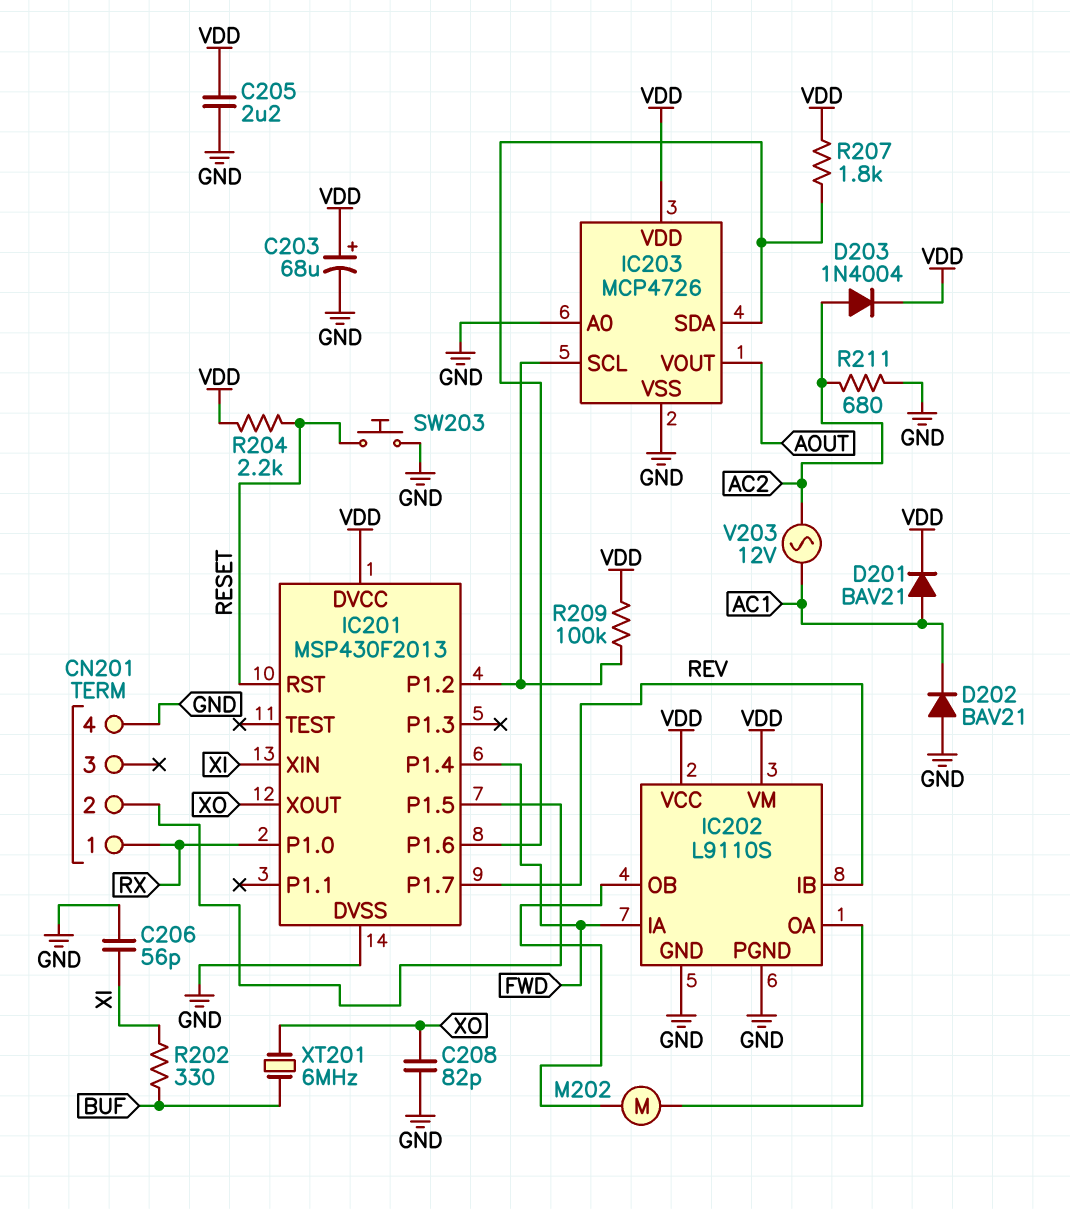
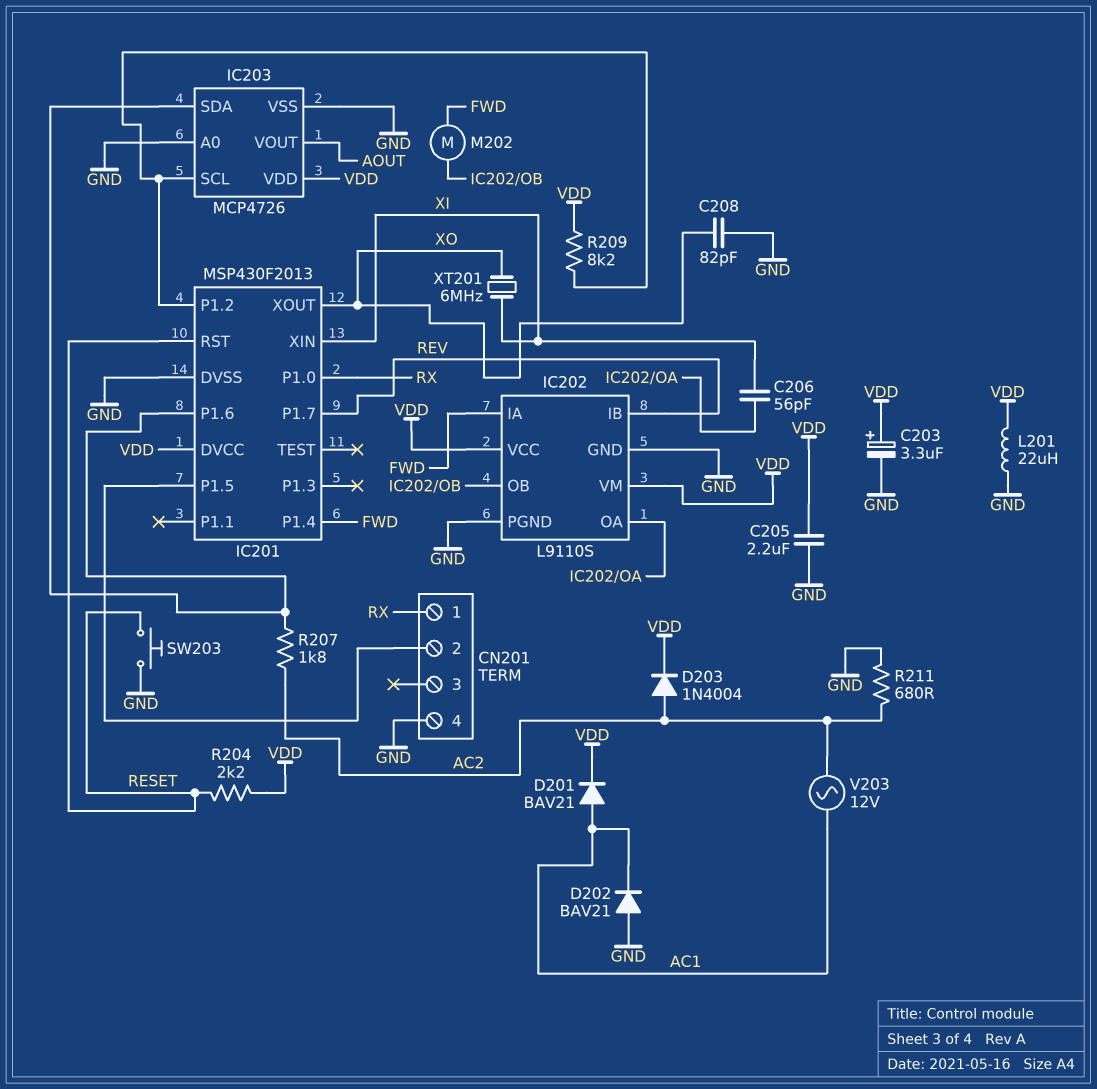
C203: 68uF (plus VDD, minus GND) -> 3.3uF (plus VDD, minus GND)
C206: 56pF (GND, XI) -> 56pF (IC202/OA, XI)
L201: none -> 22uH (GND, VDD)
M202: motor (IC202/OA, IC202/OB) -> motor (FWD, IC202/OB)
R202: 330 (BUF, XI) -> none
R207: 1.8k (IC201/P1.6, VDD) -> 1.8k (AC2, IC201/P1.6)
R209: 100k (IC201/P1.2, VDD) -> 8.2k (IC201/P1.2, VDD)
XT201: 6MHz (BUF, XO) -> 6MHz (XI, XO)

